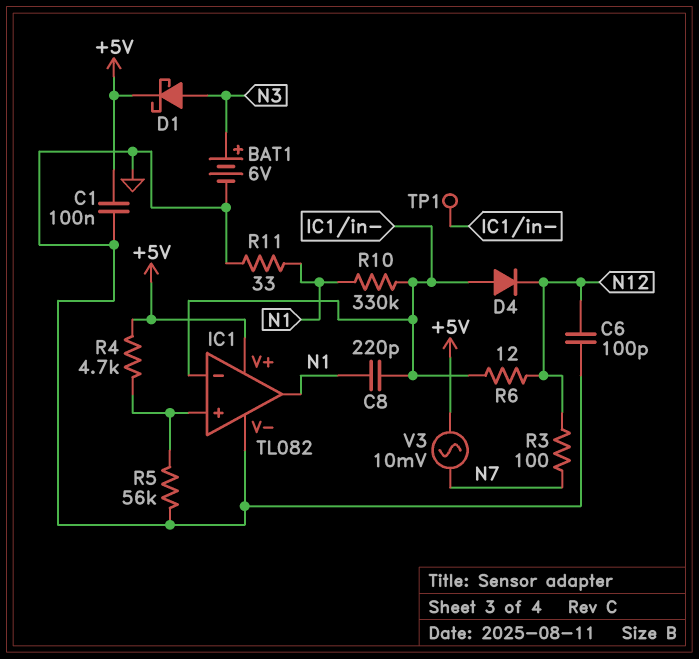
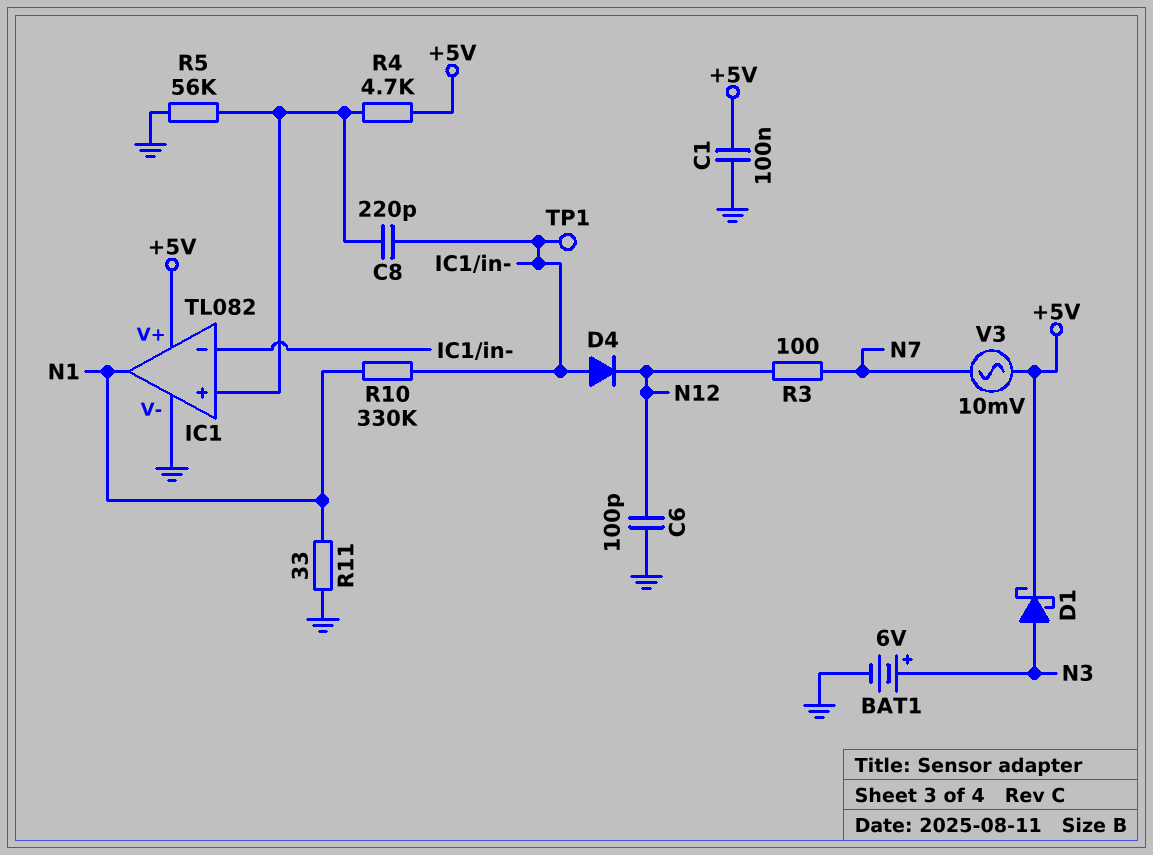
C8: 220pF (IC1/in-, N1) -> 220pF (IC1/in+, IC1/in-)
R6: 12 (IC1/in-, N12) -> none

